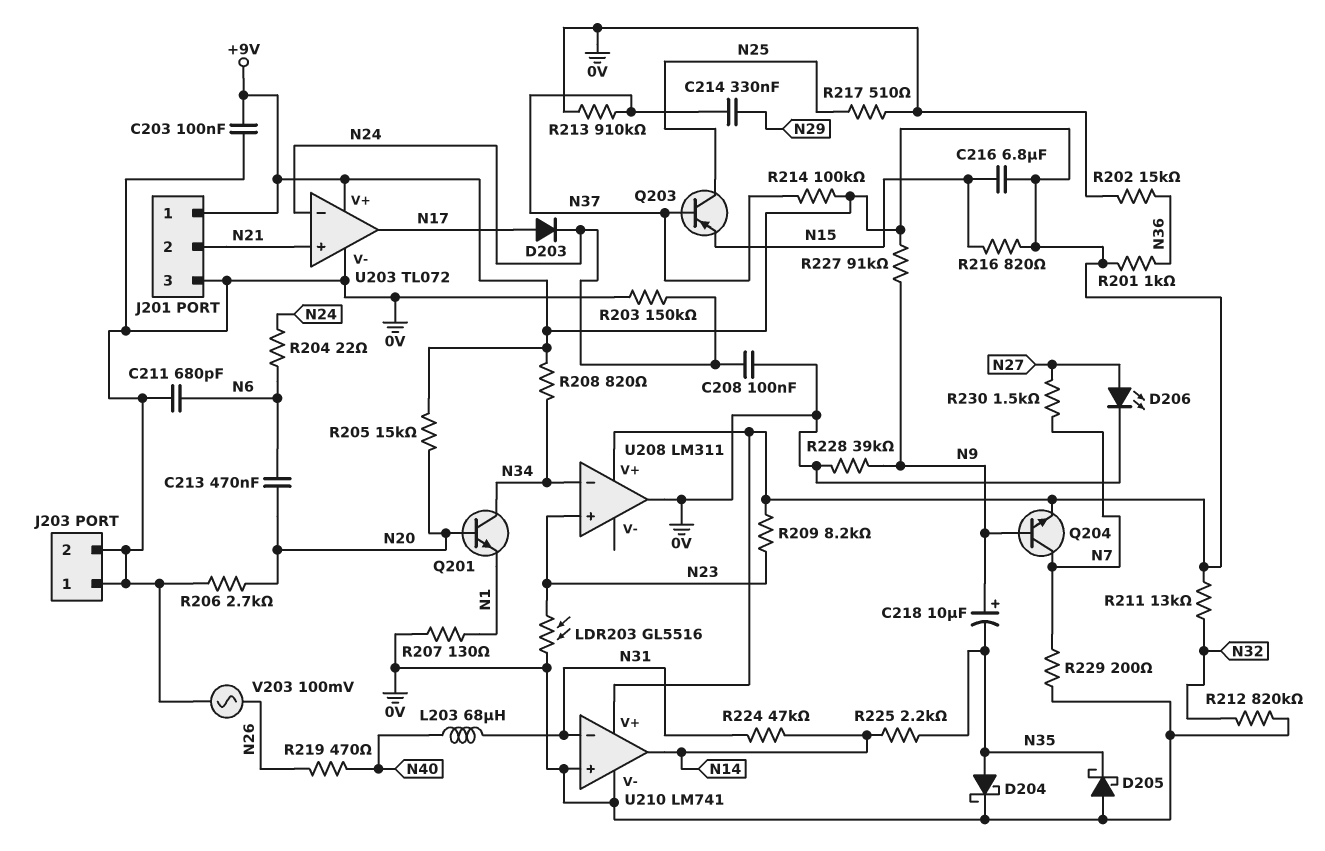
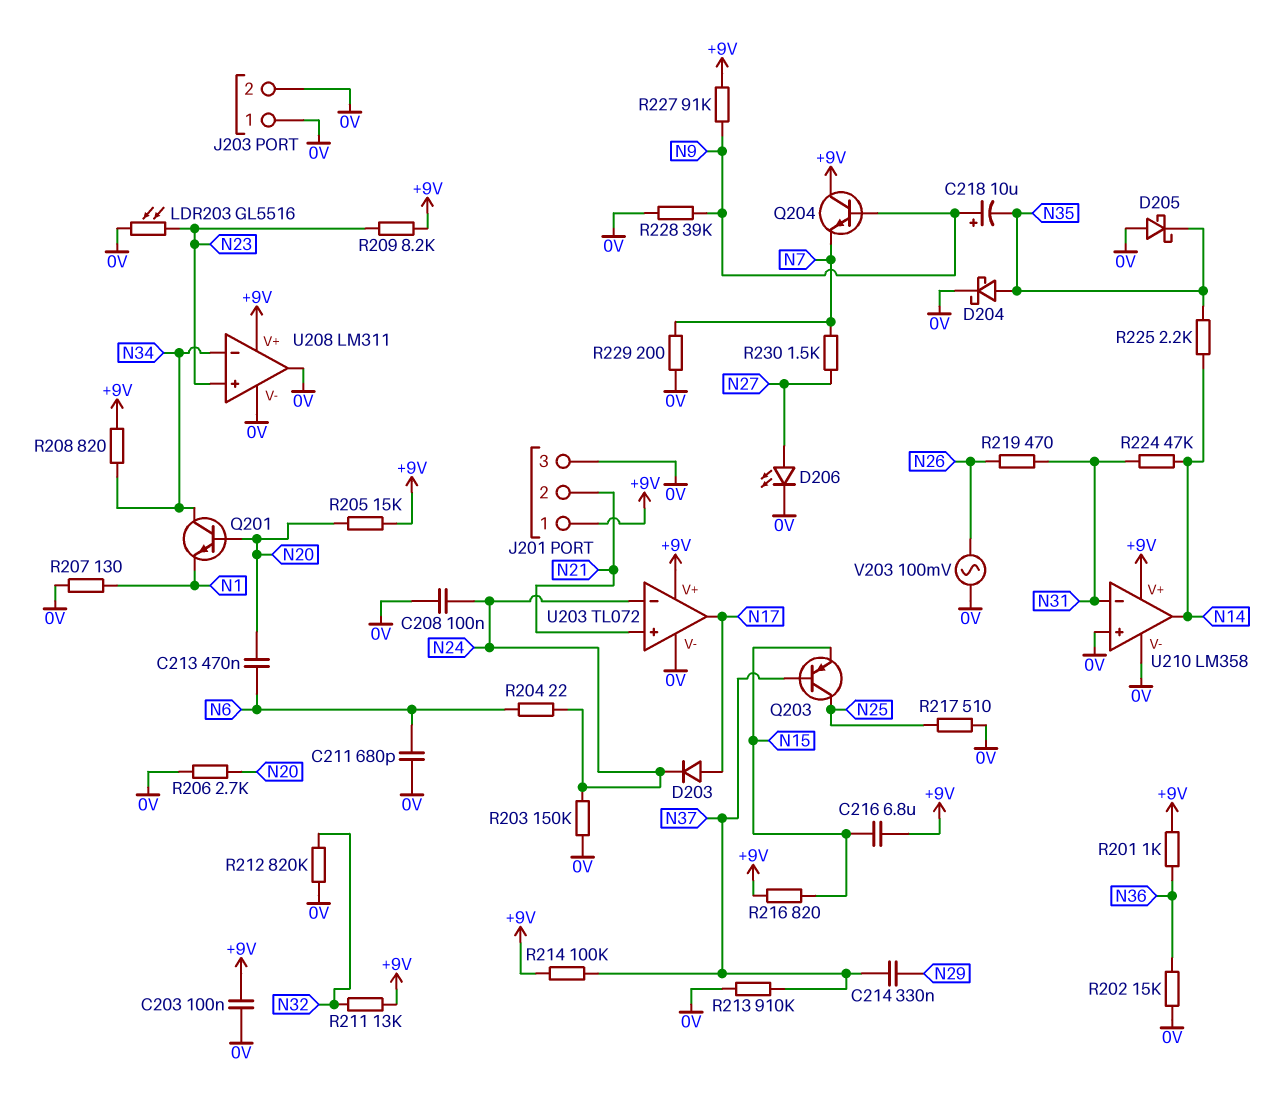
L203: 68uH (N31, N40) -> none
Q204: NPN (B N9, C N7, E +9V) -> NPN (B N9, C +9V, E N7)
R219: 470 (N26, N40) -> 470 (N26, N31)
U208 pin V-: none -> 0V
U210: LM741 -> LM358

